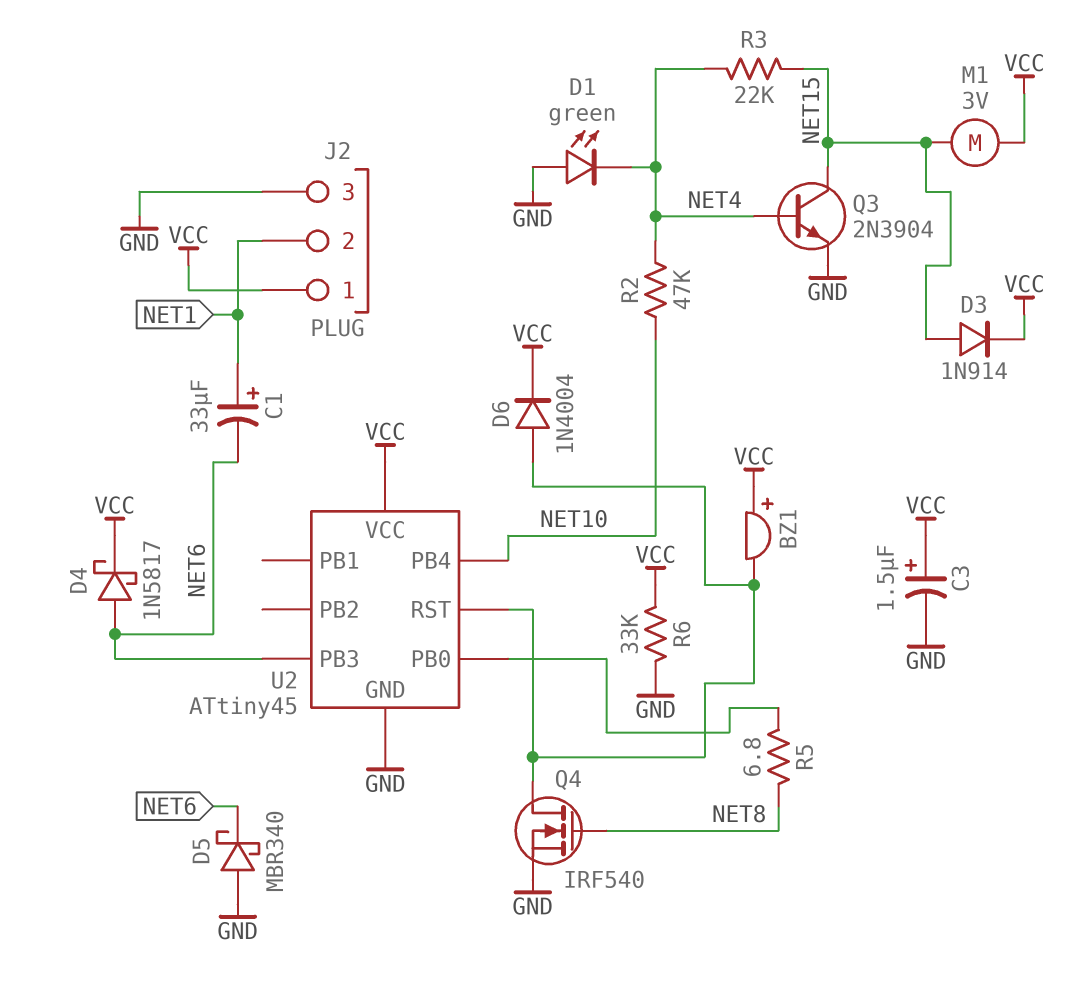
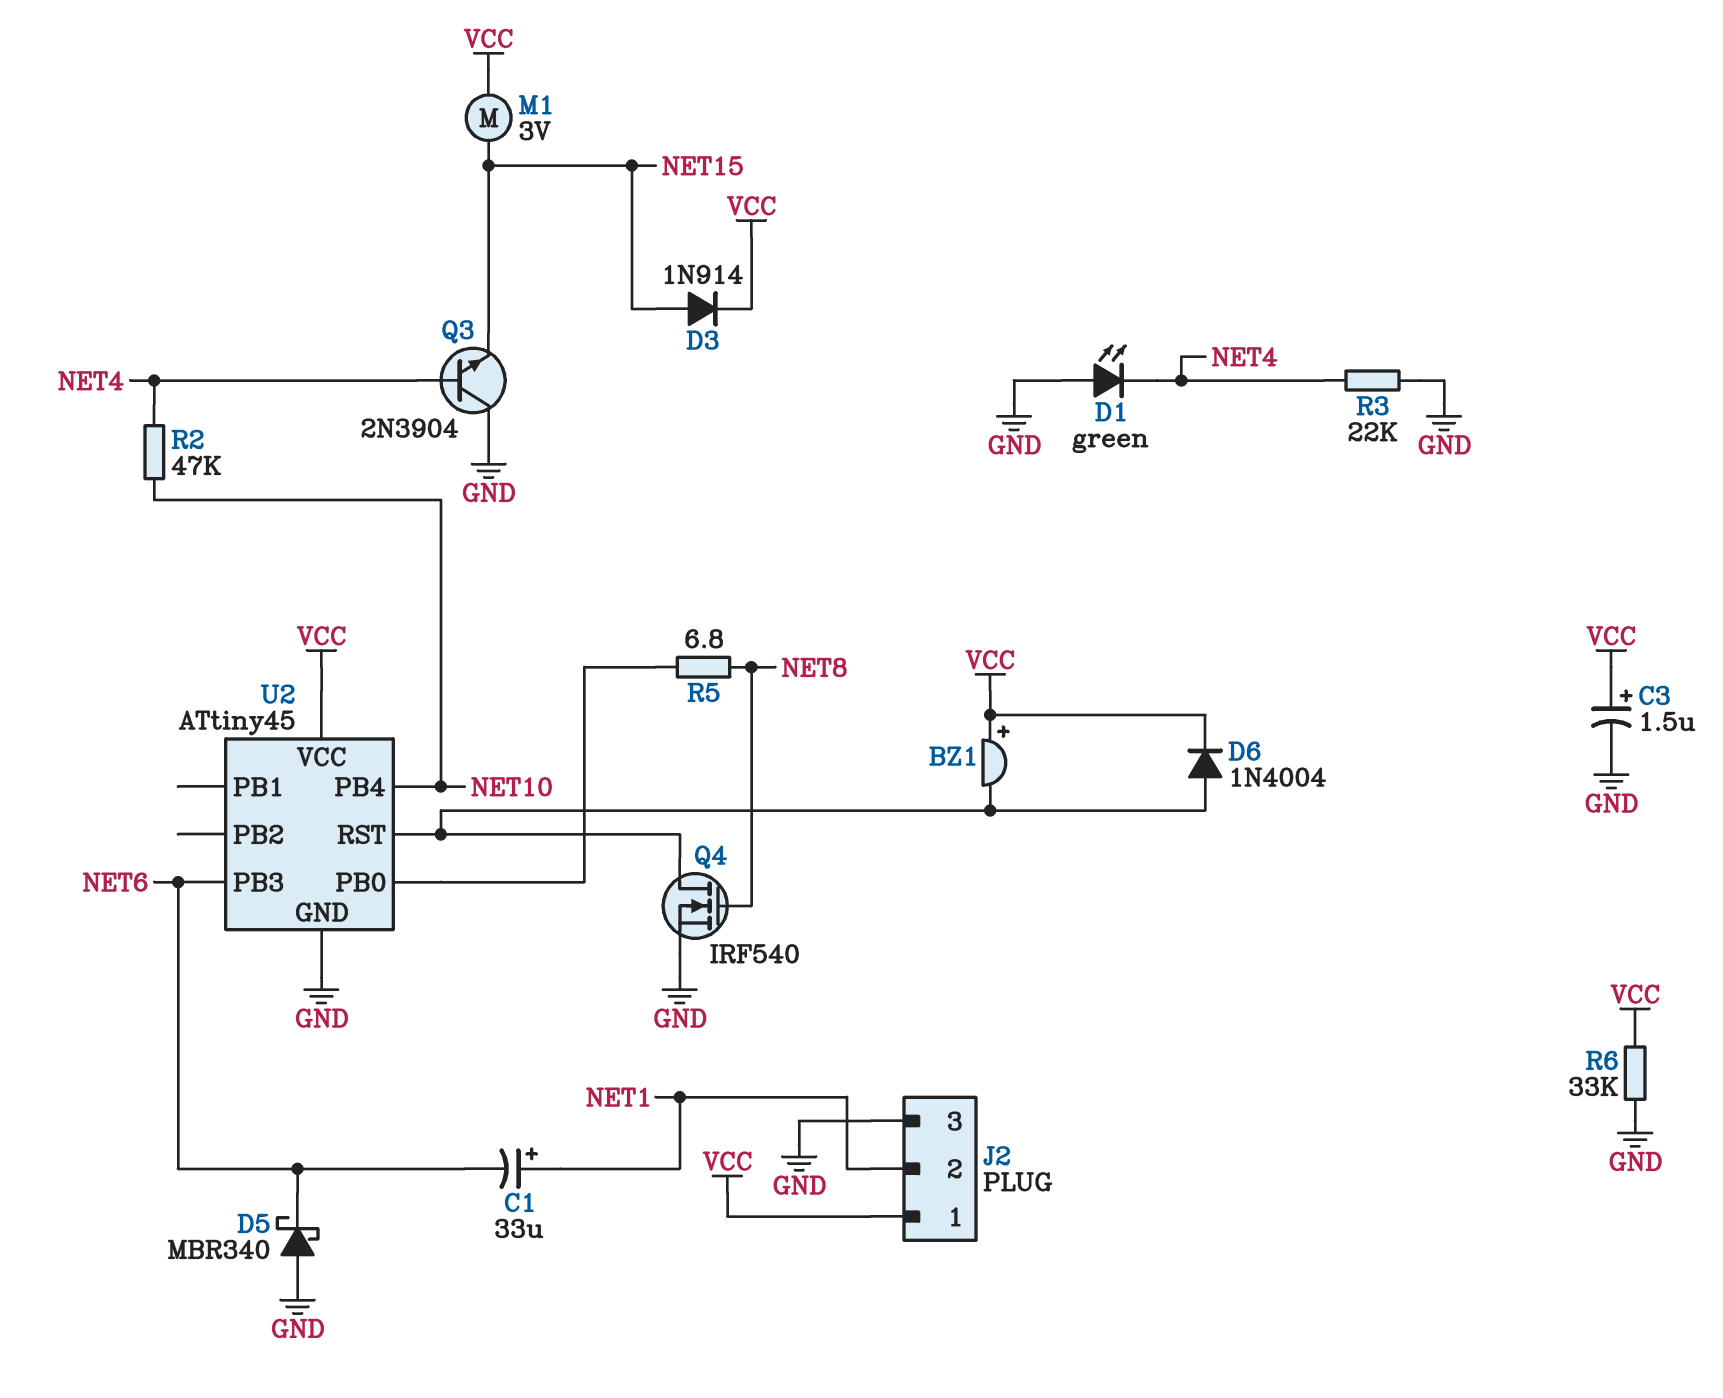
D4: schottky 1N5817 (A NET6, K VCC) -> none
Q3: NPN 2N3904 (B NET4, C NET15, E GND) -> NPN 2N3904 (B NET4, C GND, E NET15)
R3: 22k (NET4, NET15) -> 22k (GND, NET4)

